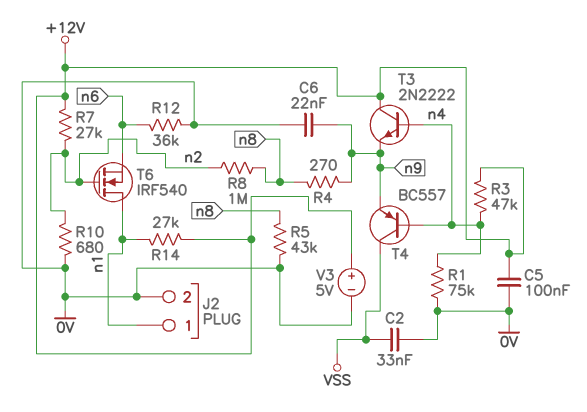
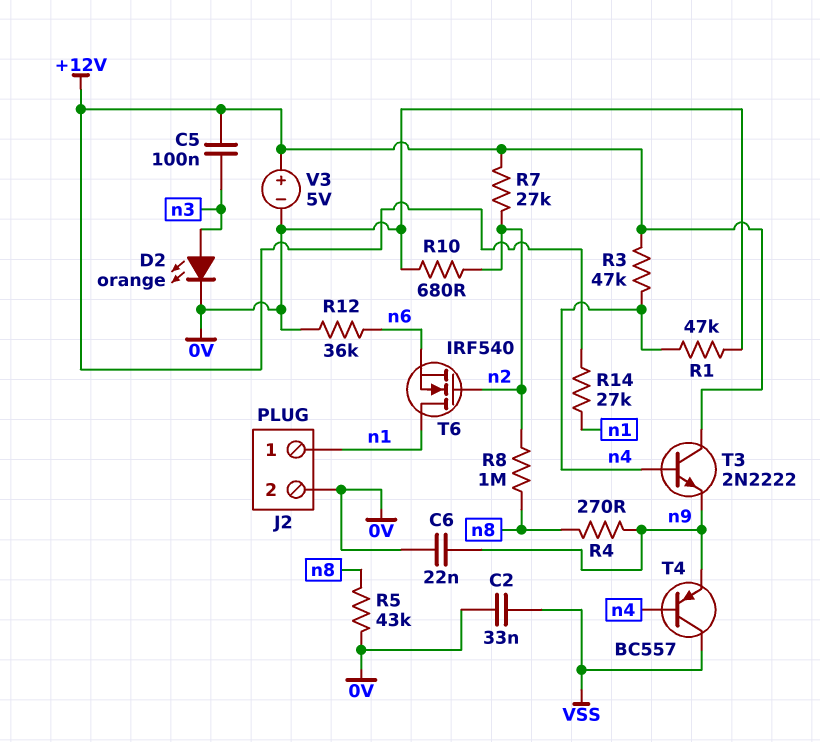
C5: 100nF (+12V, 0V) -> 100nF (+12V, n3)
D2: none -> LED orange (A n3, K 0V)
R1: 75k (0V, n4) -> 47k (0V, n4)

